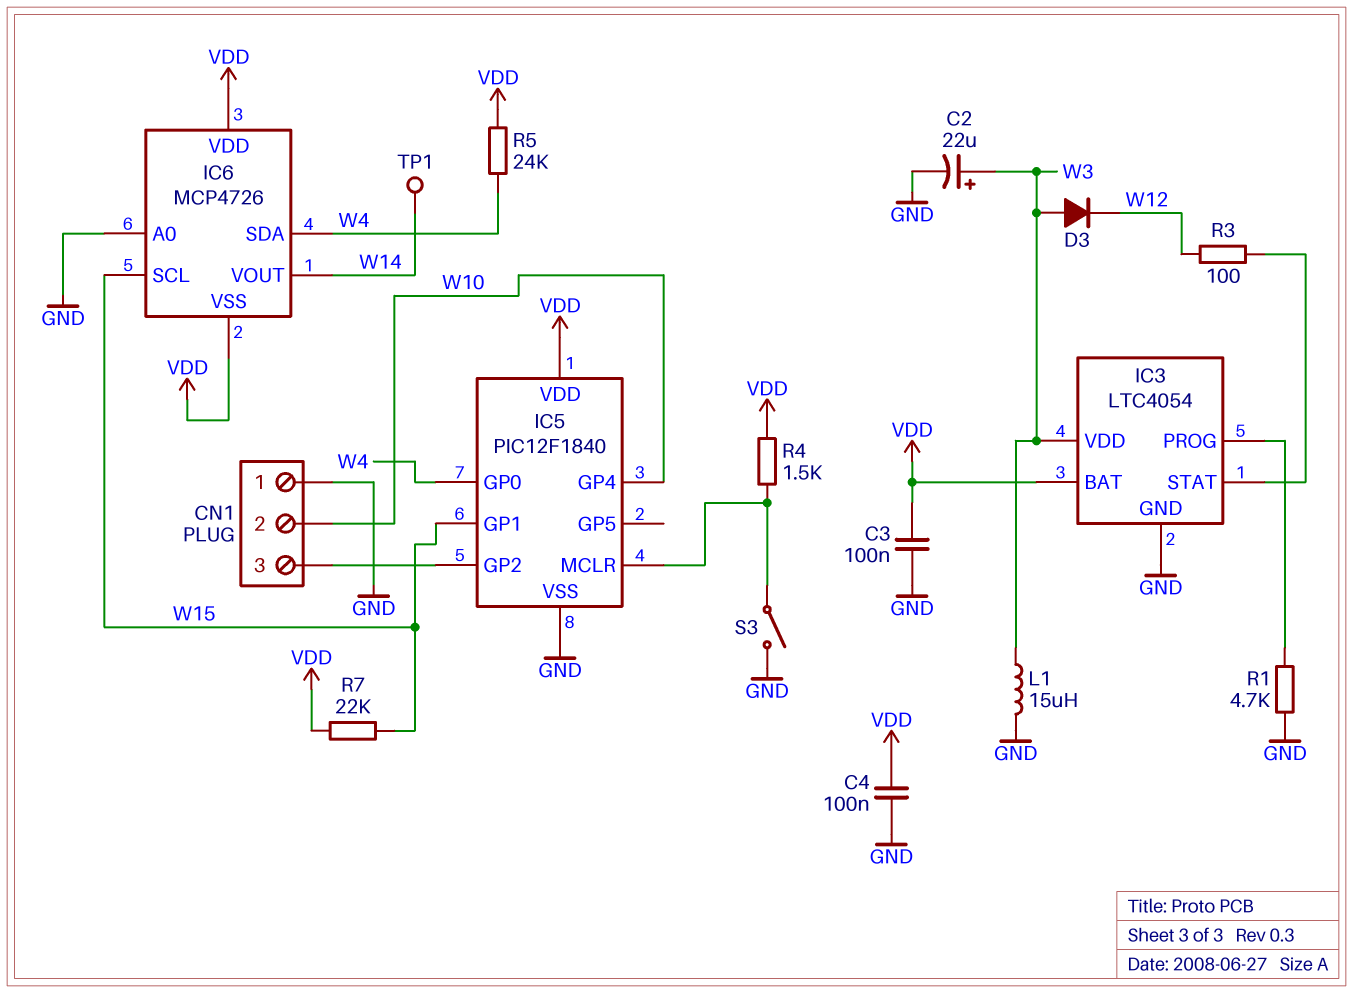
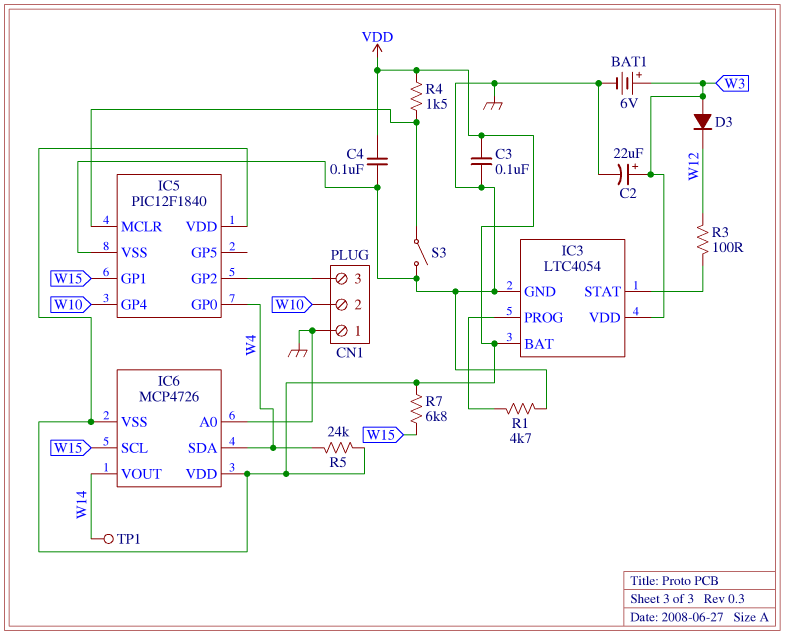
BAT1: none -> 6V (plus W3, minus GND)
L1: 15uH (GND, W3) -> none
R7: 22k (VDD, W15) -> 6.8k (VDD, W15)

